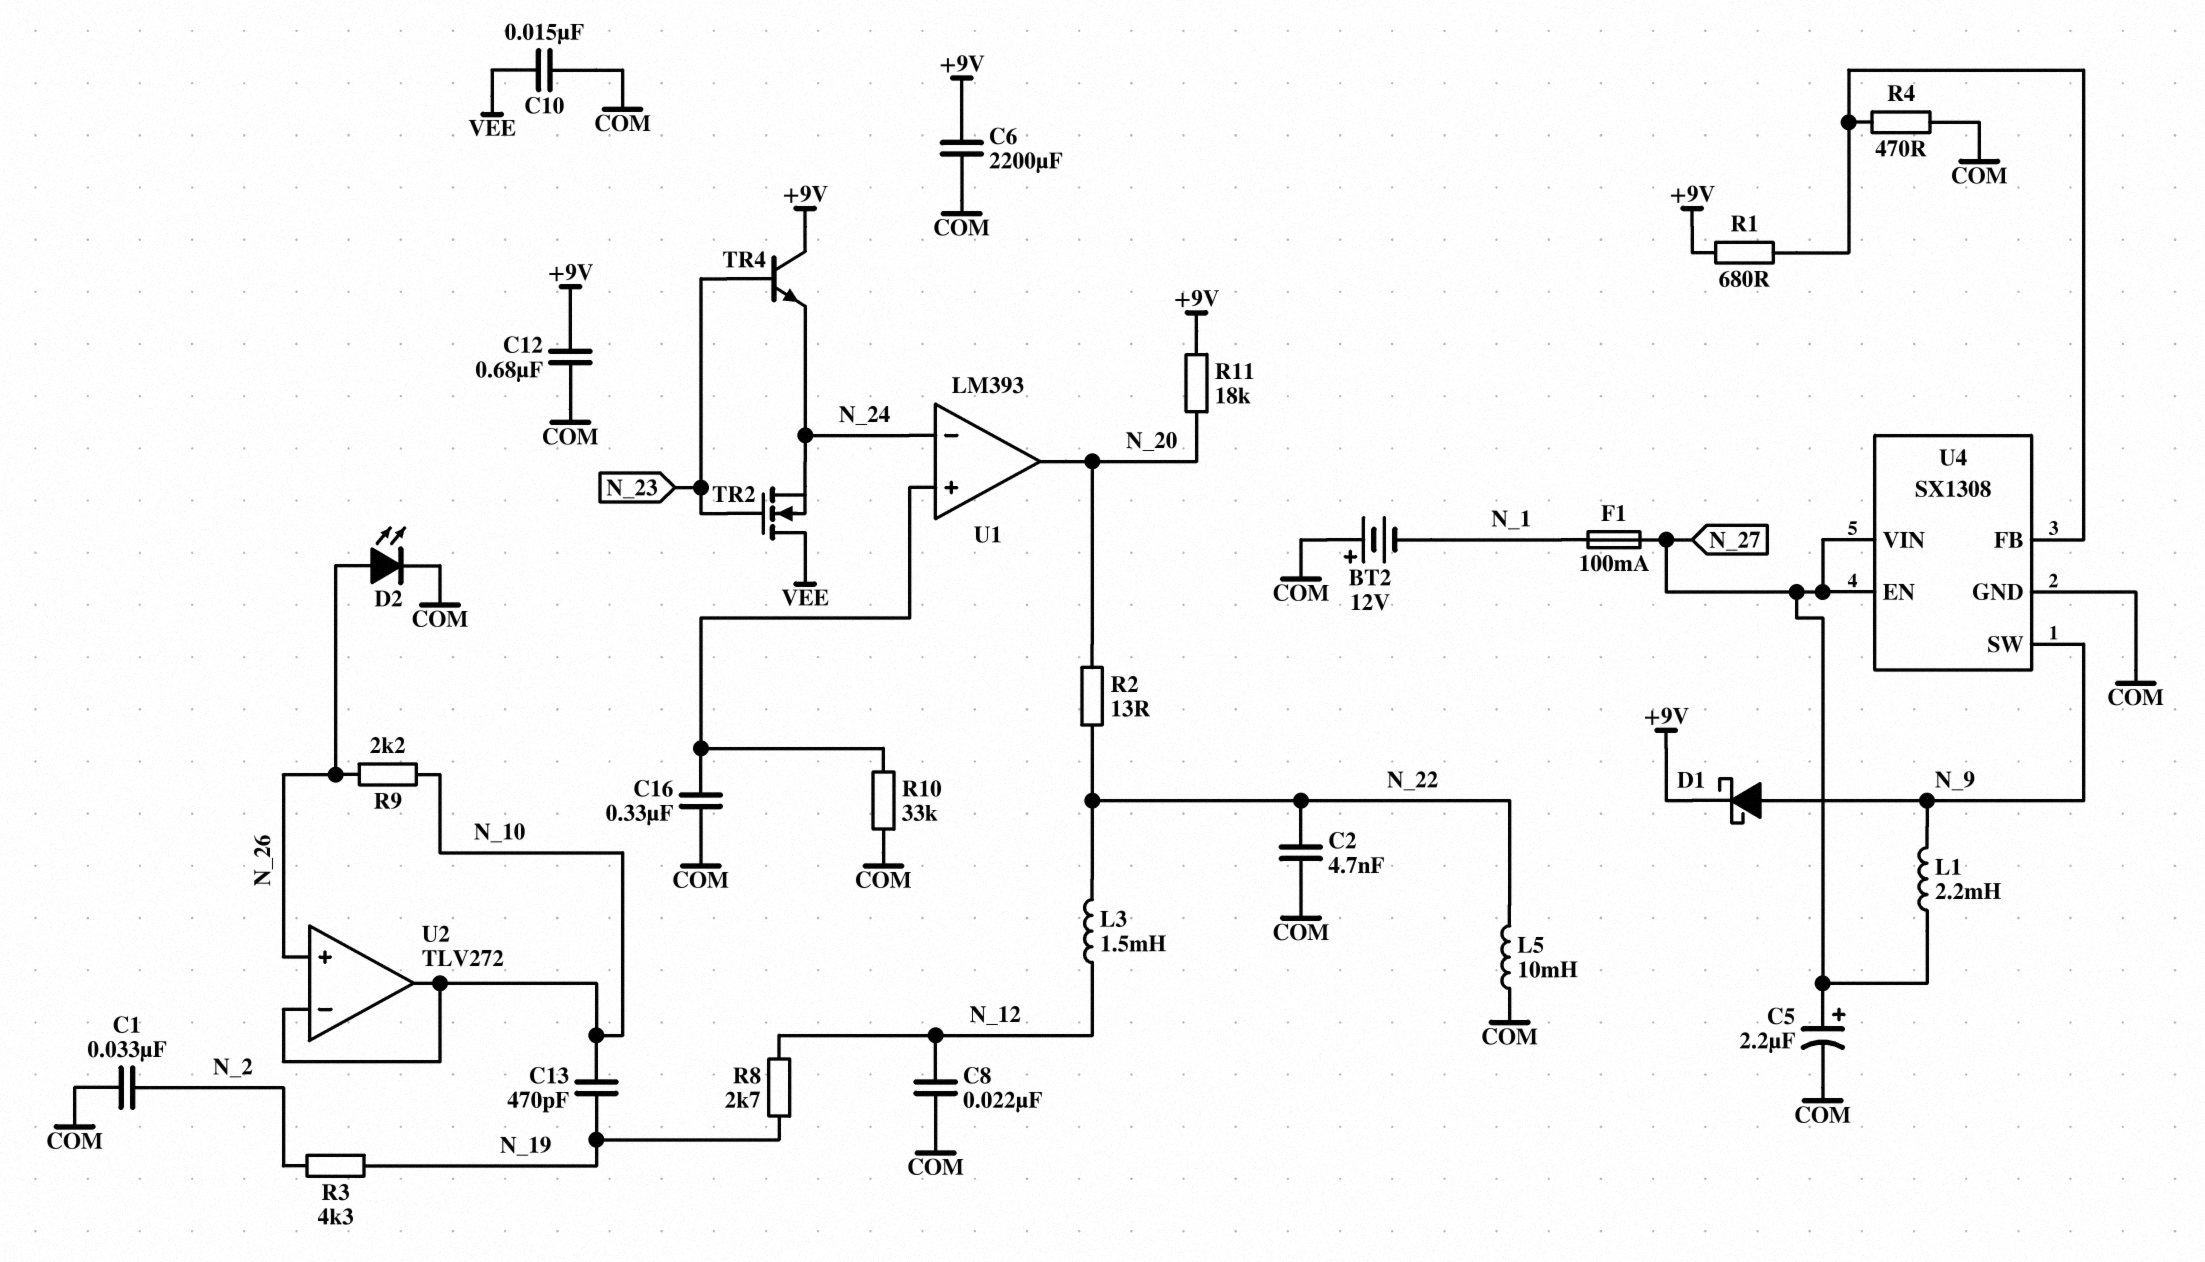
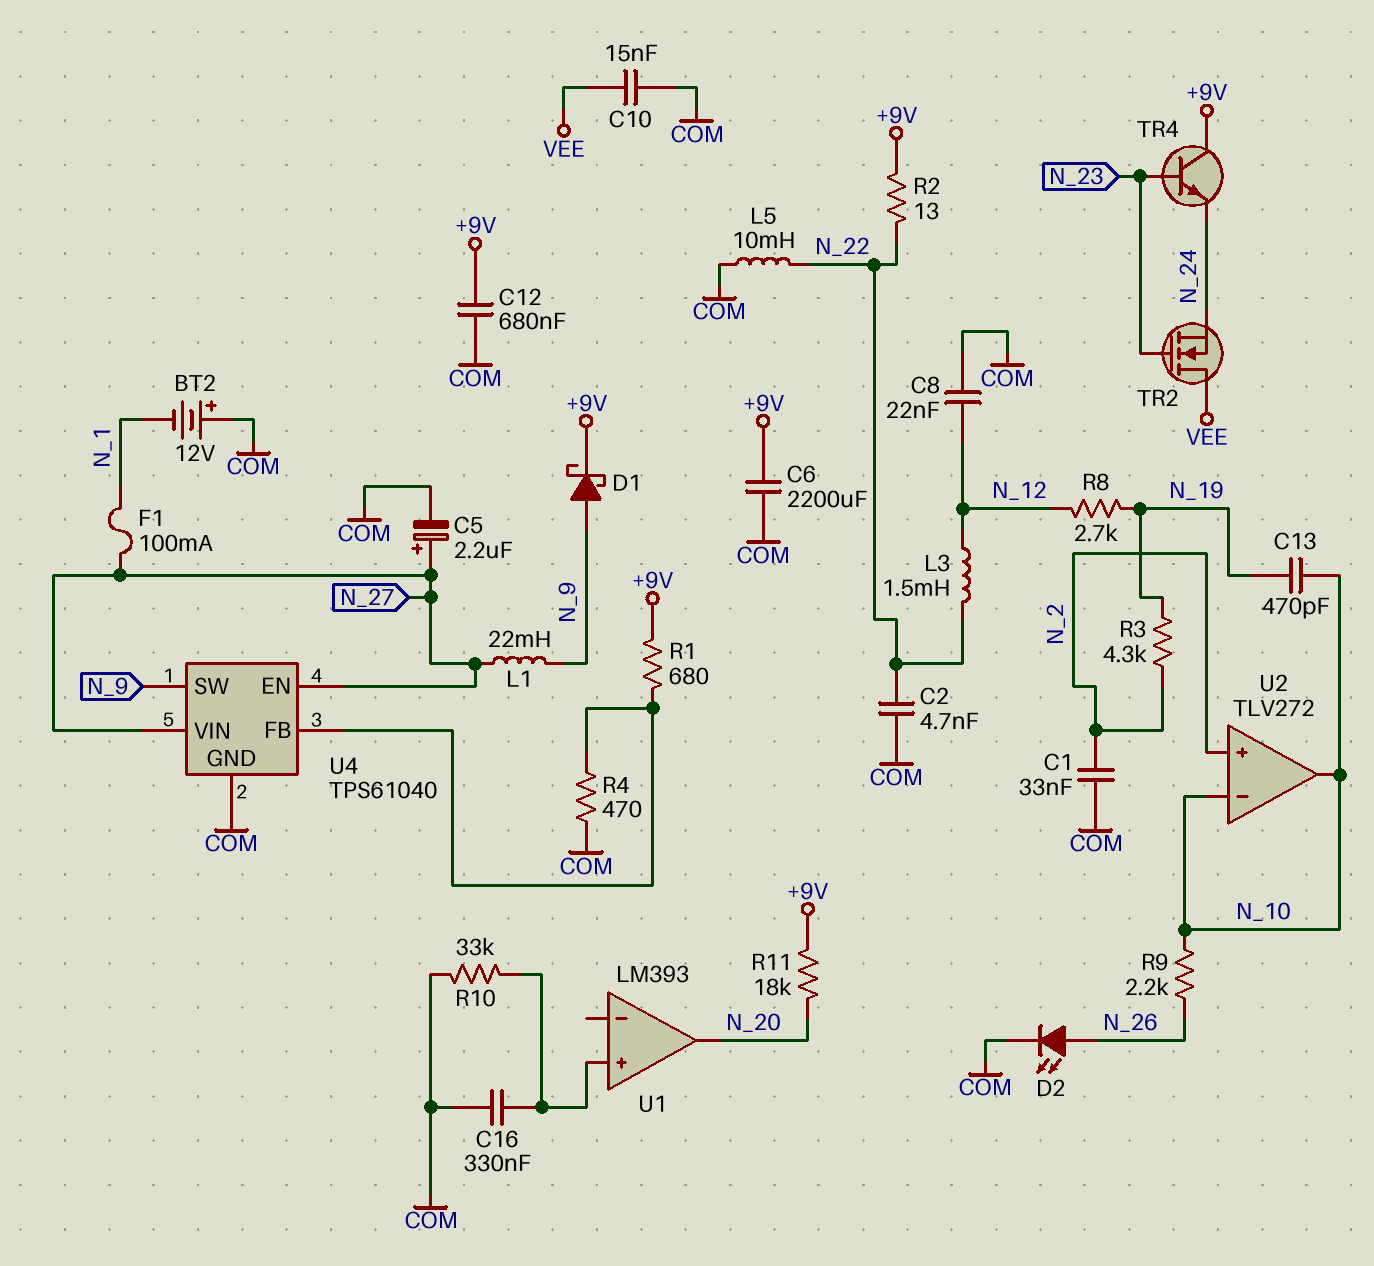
L1: 2.2mH (N_9, N_27) -> 22mH (N_9, N_27)
R2: 13 (N_20, N_22) -> 13 (+9V, N_22)
U1 pin in-: N_24 -> none
U2 pin in+: N_26 -> N_2
U4: SX1308 -> TPS61040

